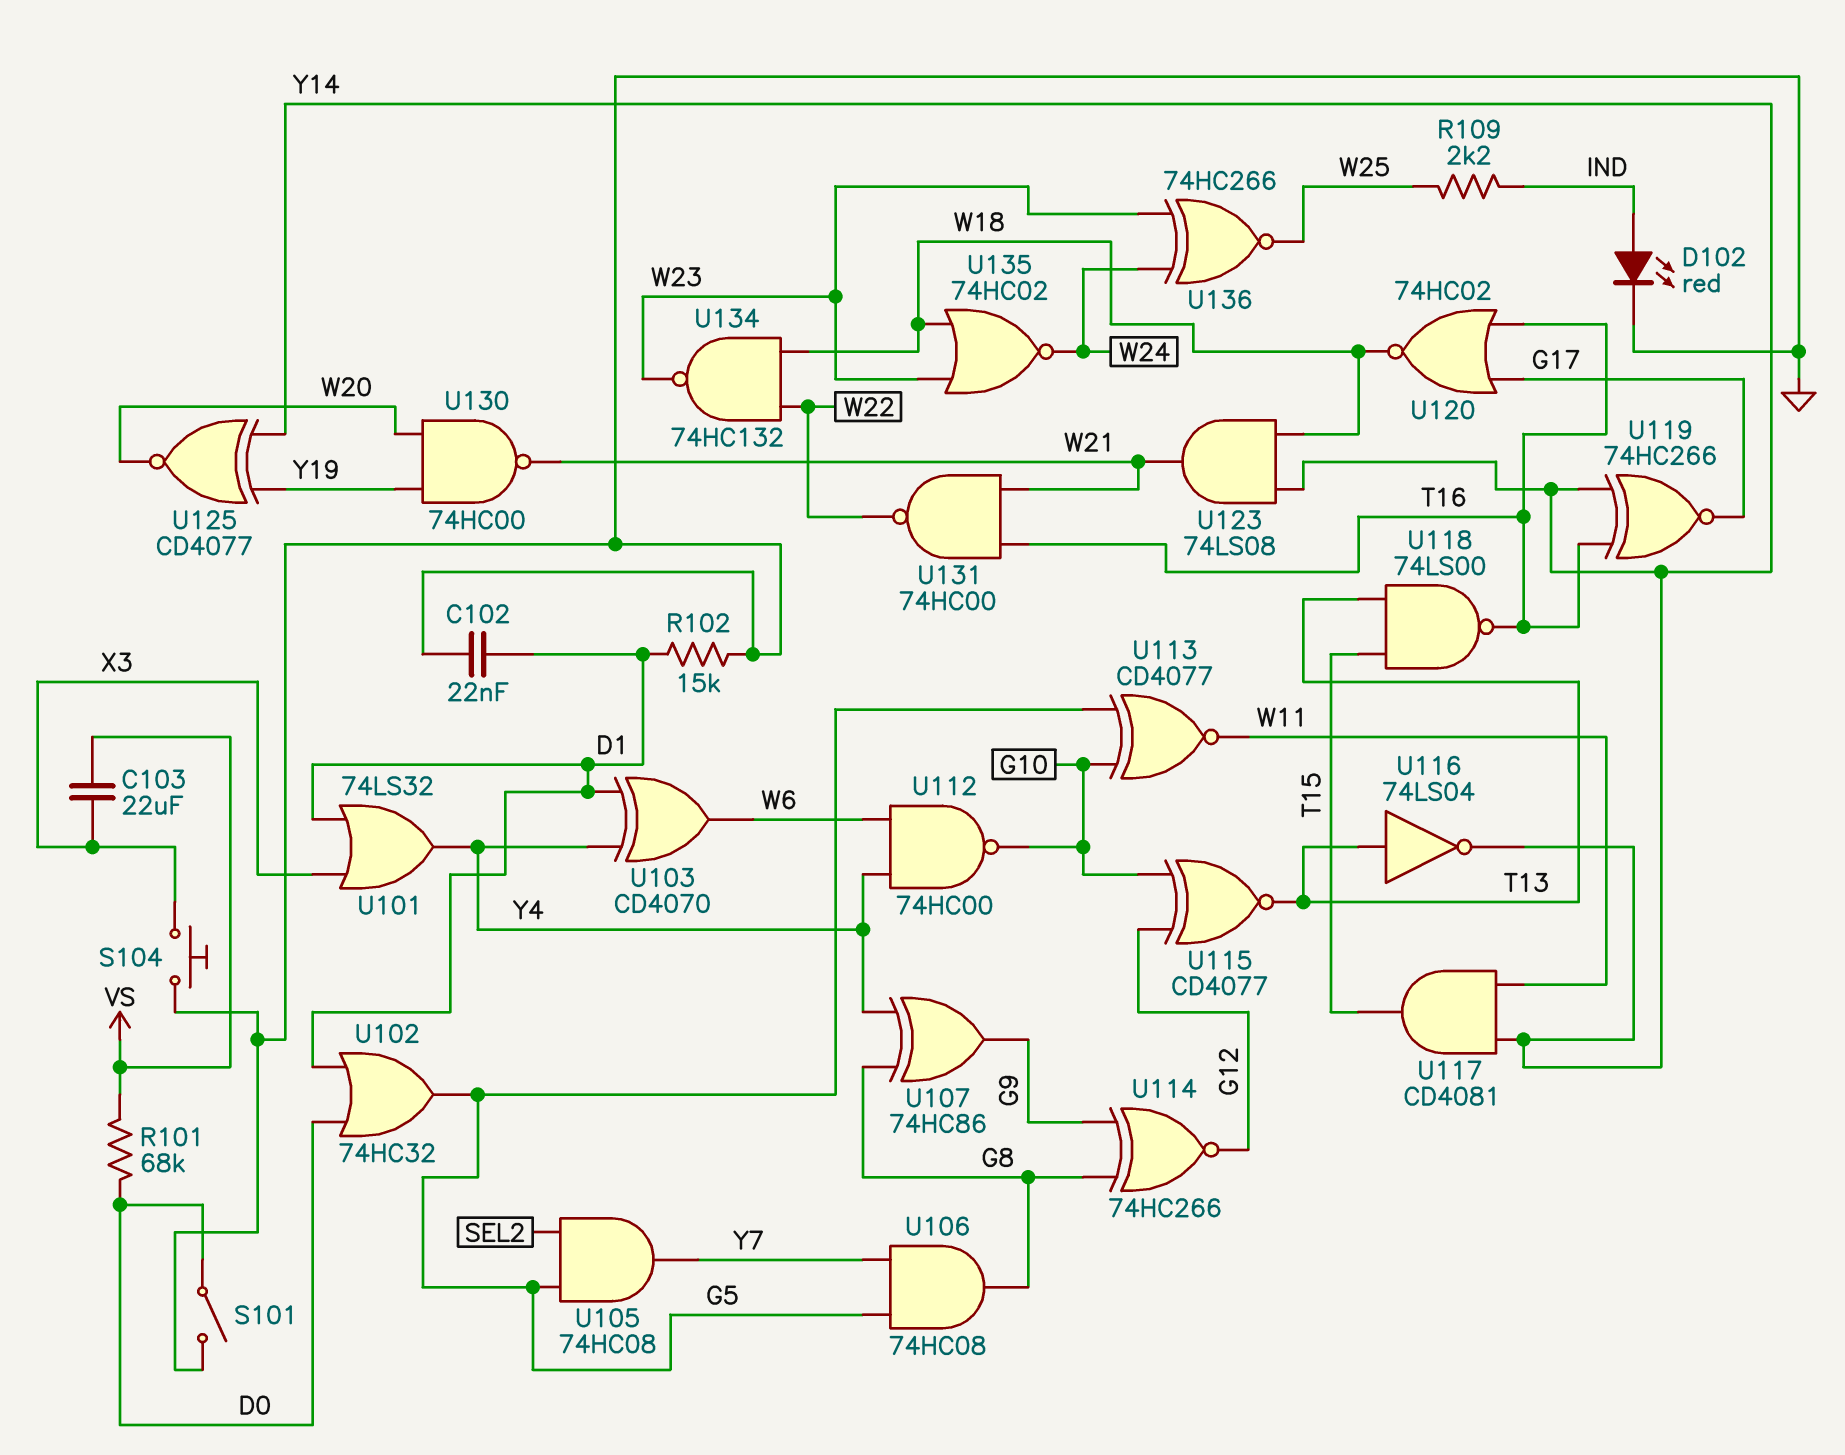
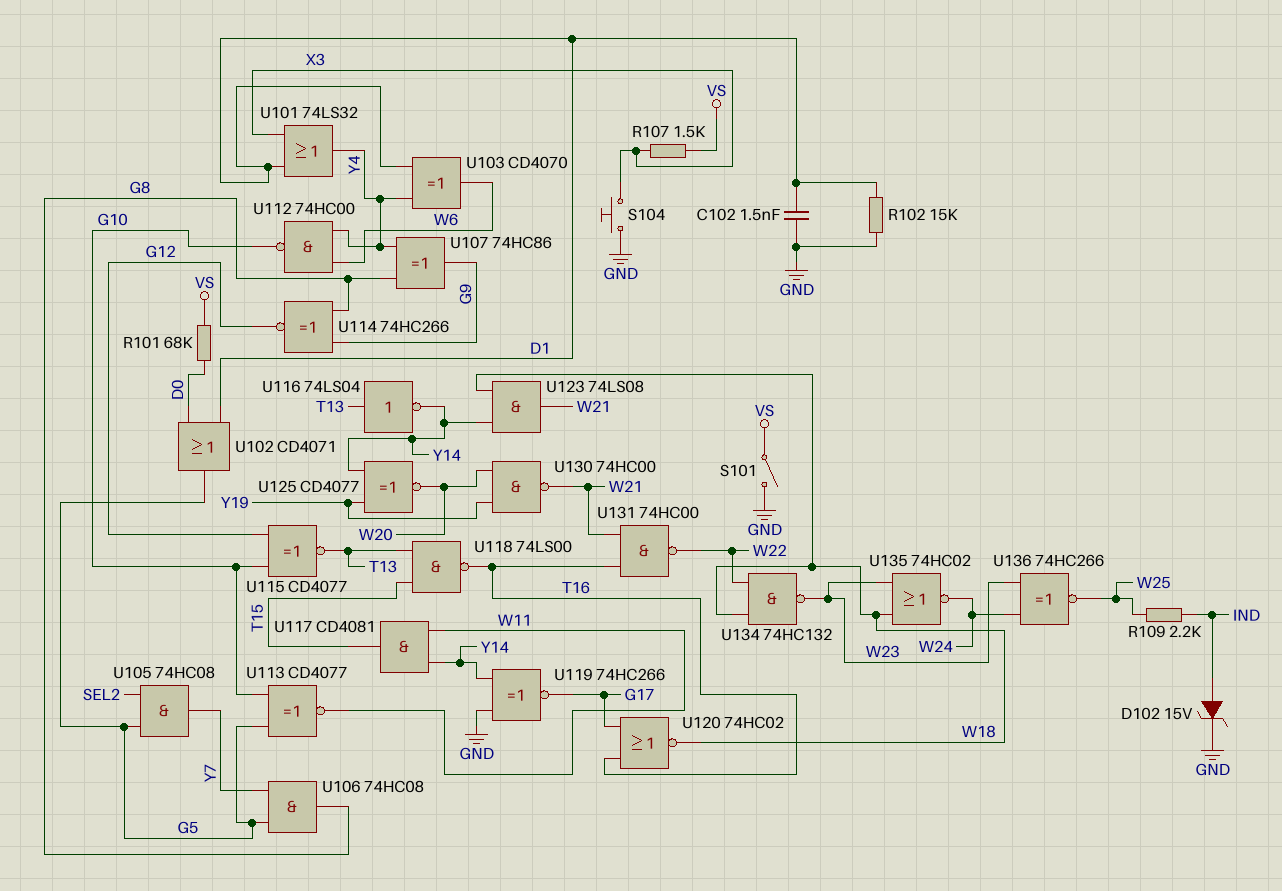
C102: 22nF (D1, GND) -> 1.5nF (D1, GND)
C103: 22uF (VS, X3) -> none
D102: LED red (A IND, K GND) -> zener 15V (A IND, K GND)
R107: none -> 1.5k (VS, X3)
S101: switch (D0, GND) -> switch (GND, VS)
U102: OR 74HC32 (in D0, in D1, out G5) -> OR CD4071 (in D0, in D1, out G5)
U119: XNOR 74HC266 (in T16, in Y14, out G17) -> XNOR 74HC266 (in GND, in Y14, out G17)

